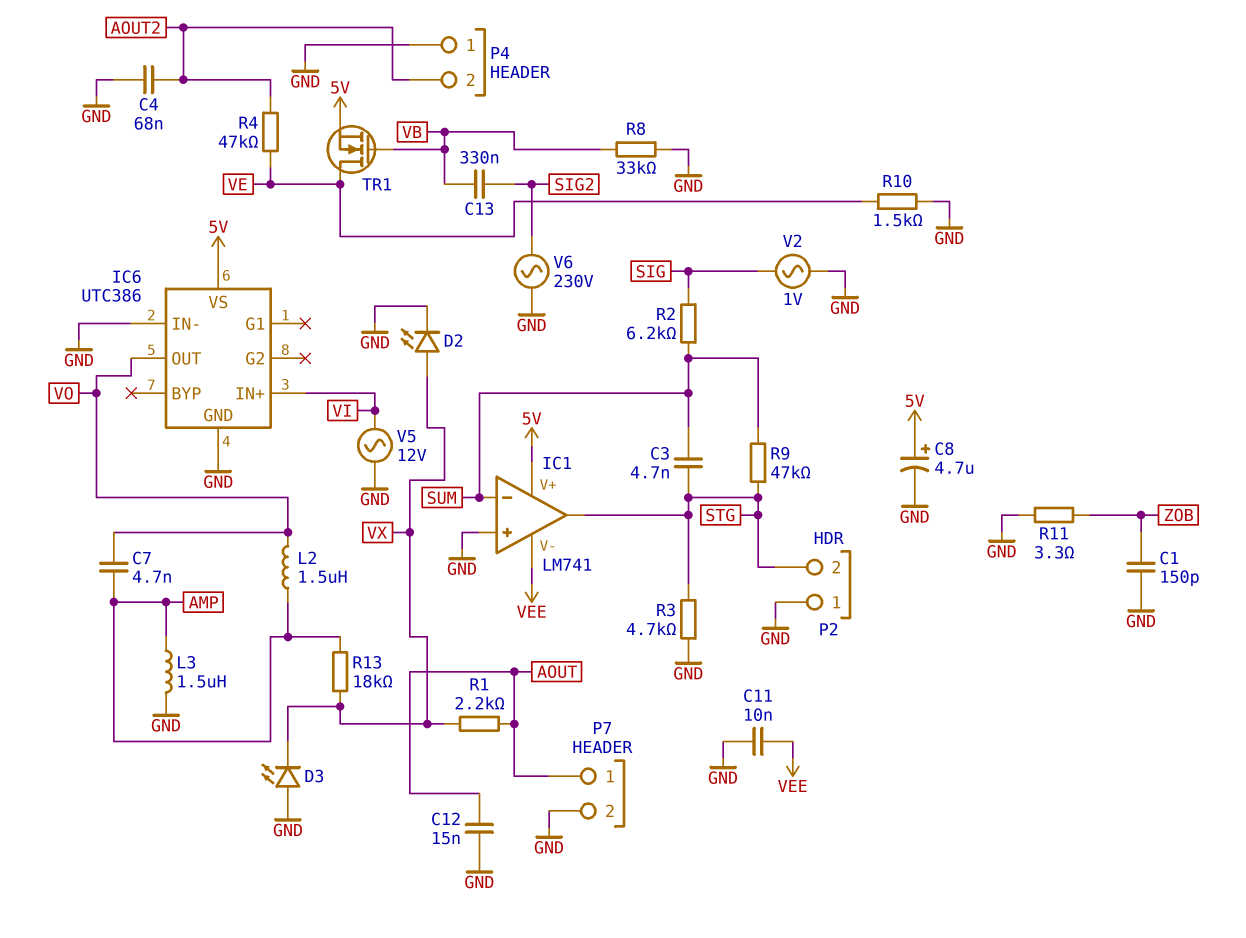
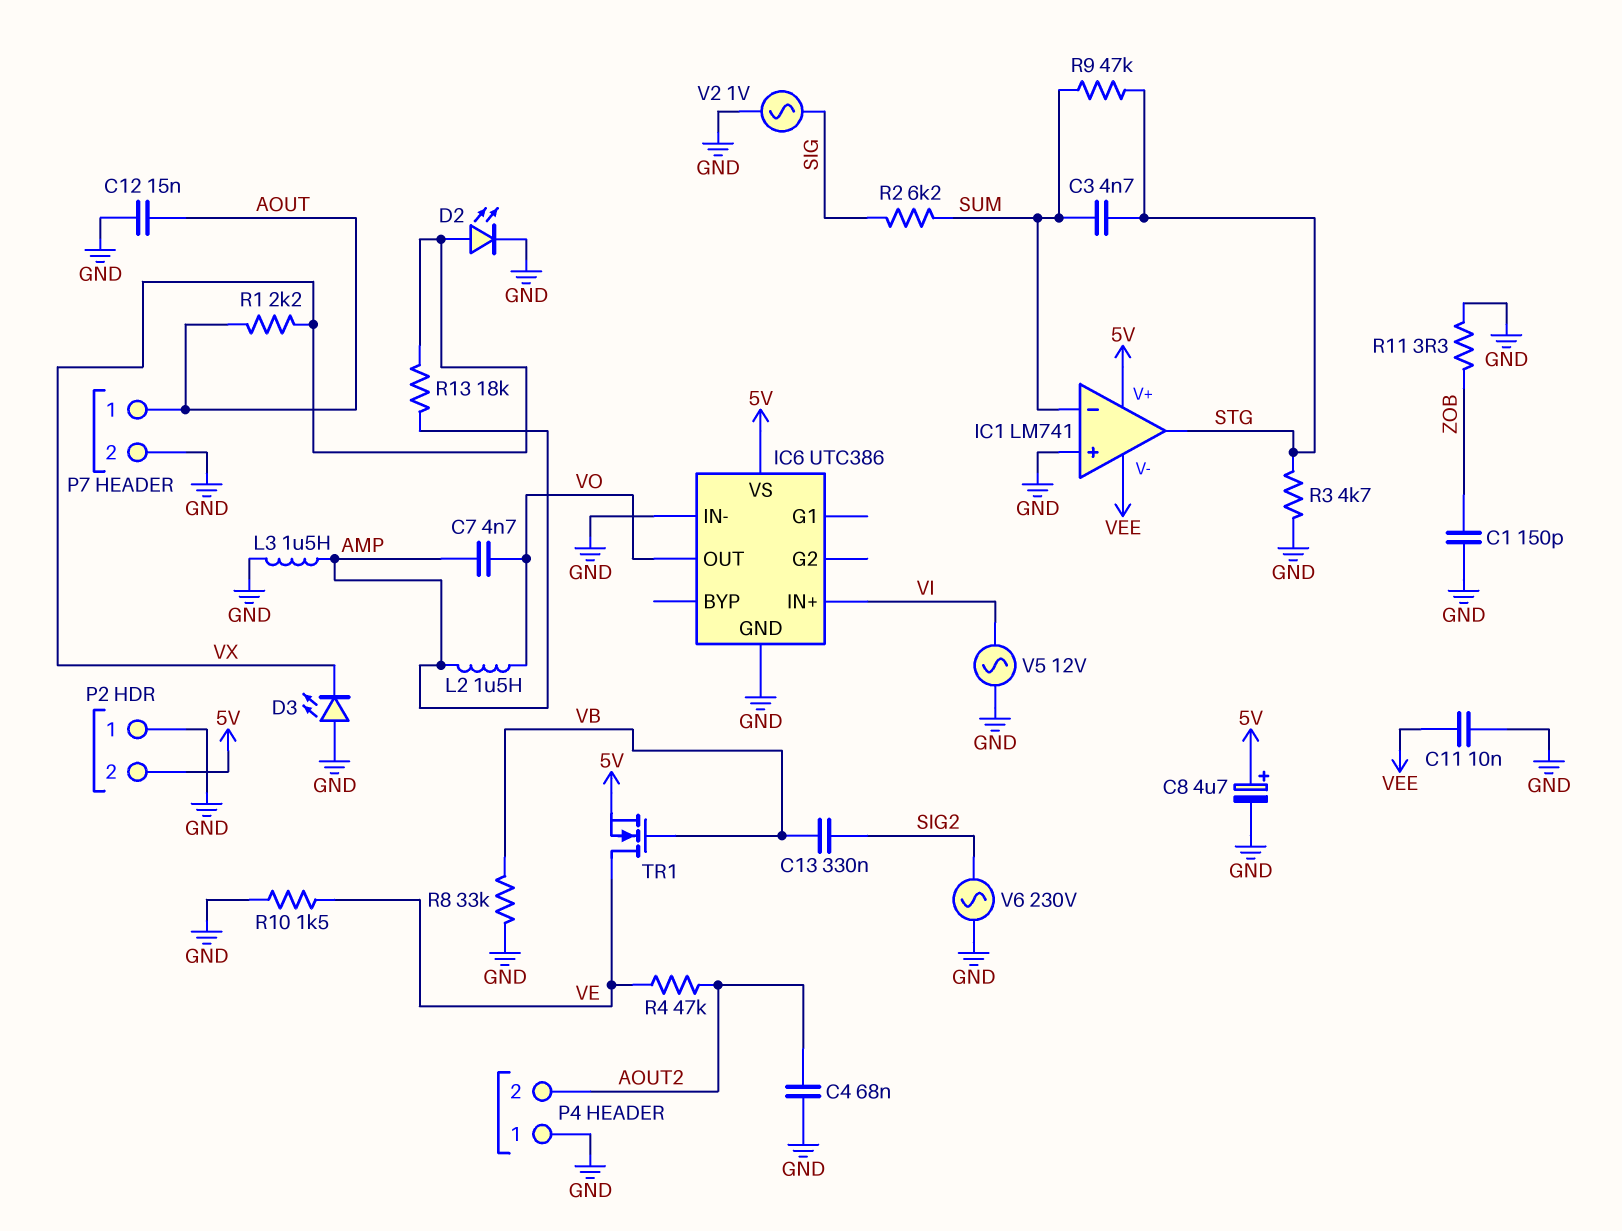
P2 pin 2: STG -> 5V

